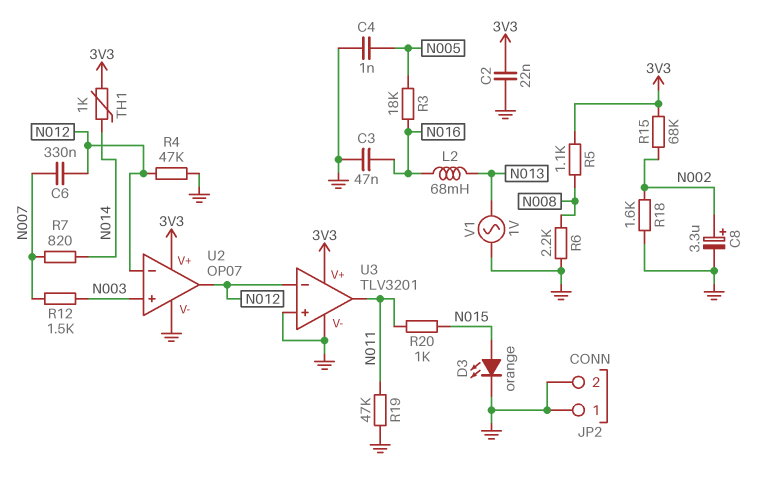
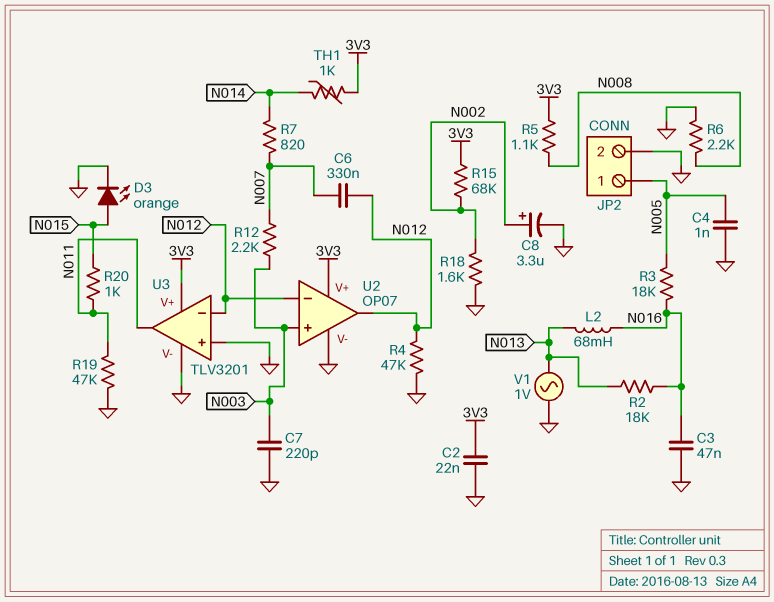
C7: none -> 220pF (GND, N003)
JP2 pin 1: GND -> N005
R2: none -> 18k (N013, N016)
R12: 1.5k (N003, N007) -> 2.2k (N003, N007)

